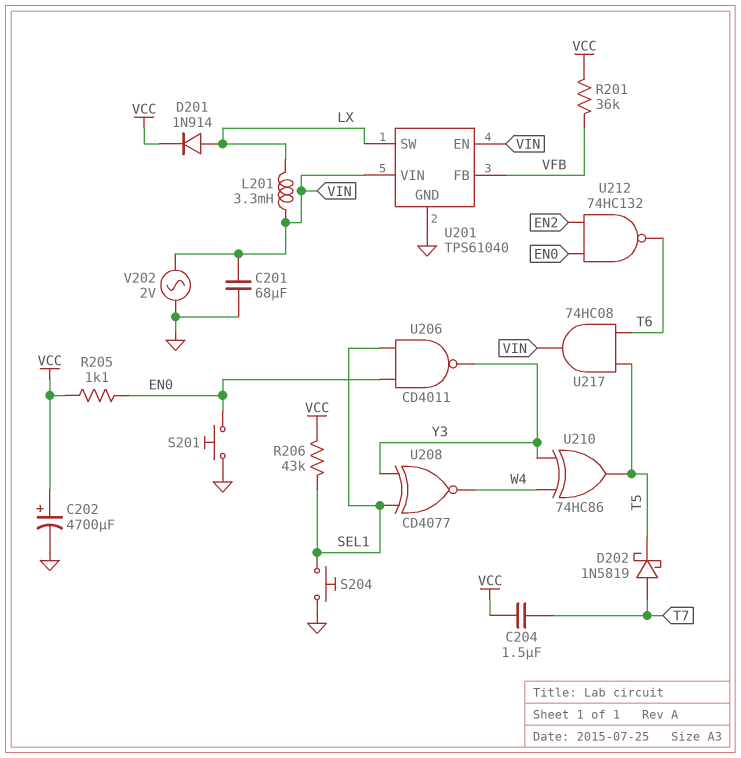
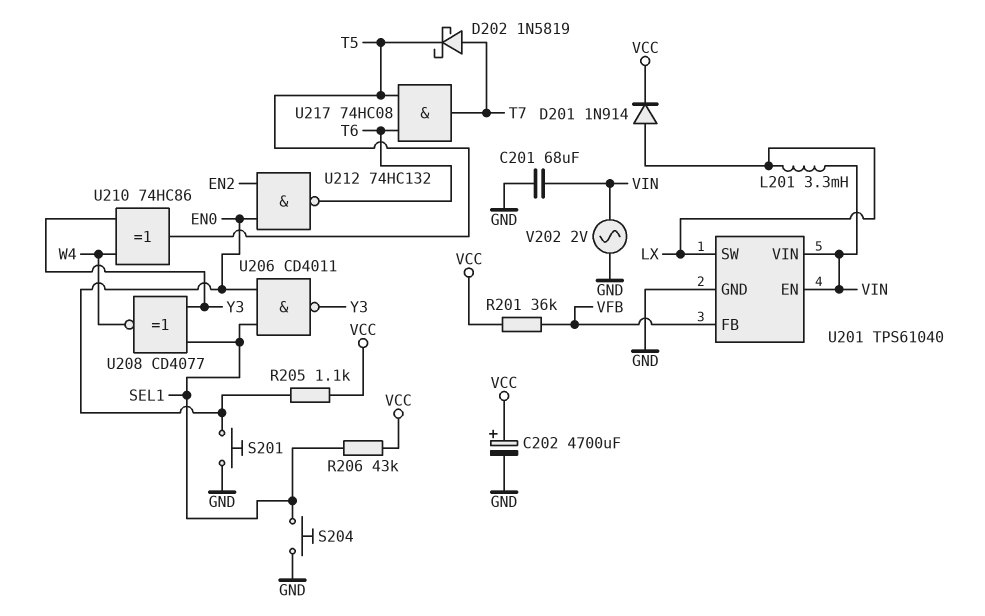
C204: 1.5uF (T7, VCC) -> none
U217: AND 74HC08 (in T5, in T6, out VIN) -> AND 74HC08 (in T5, in T6, out T7)

